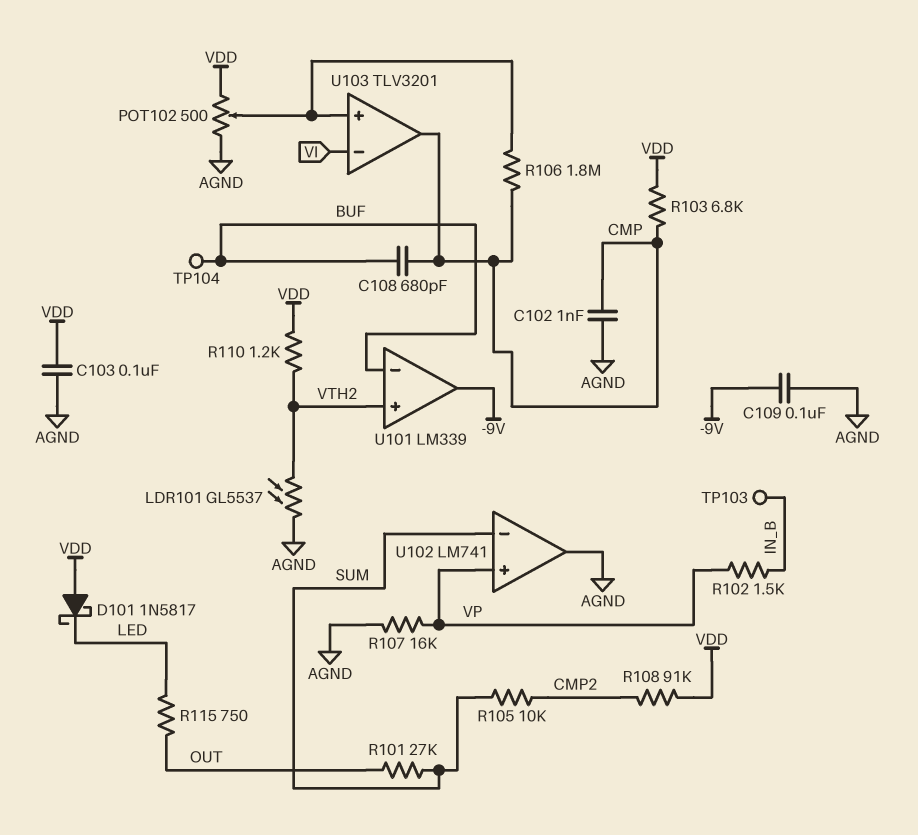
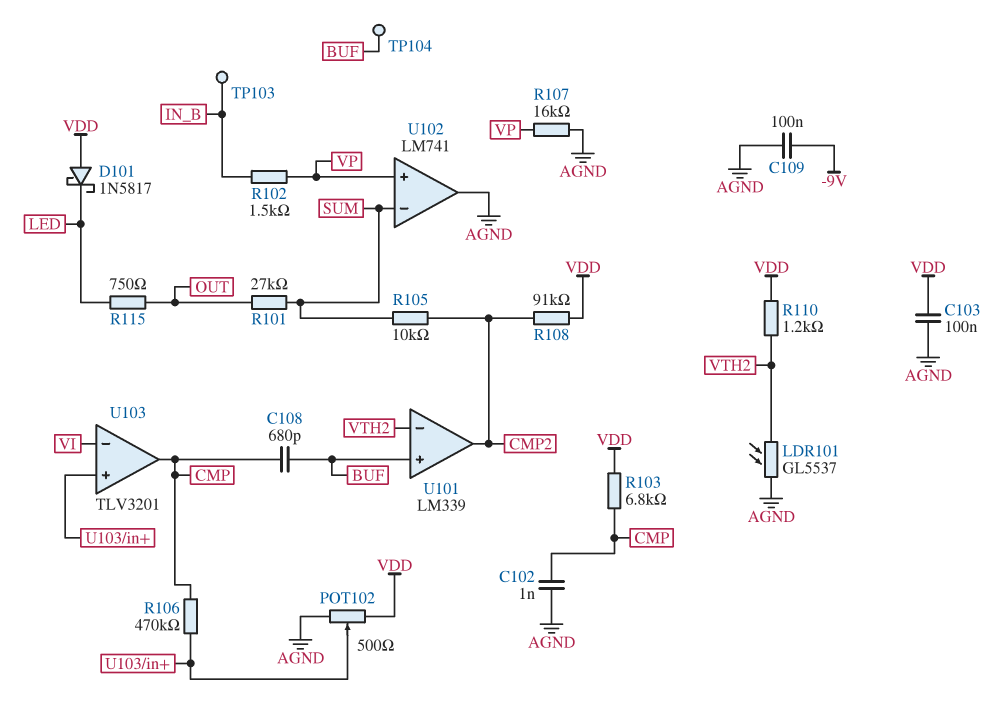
R106: 1.8M (CMP, U103/in+) -> 470k (CMP, U103/in+)
U101 pin in+: VTH2 -> BUF
U101 pin in-: BUF -> VTH2
U101 pin out: -9V -> CMP2

